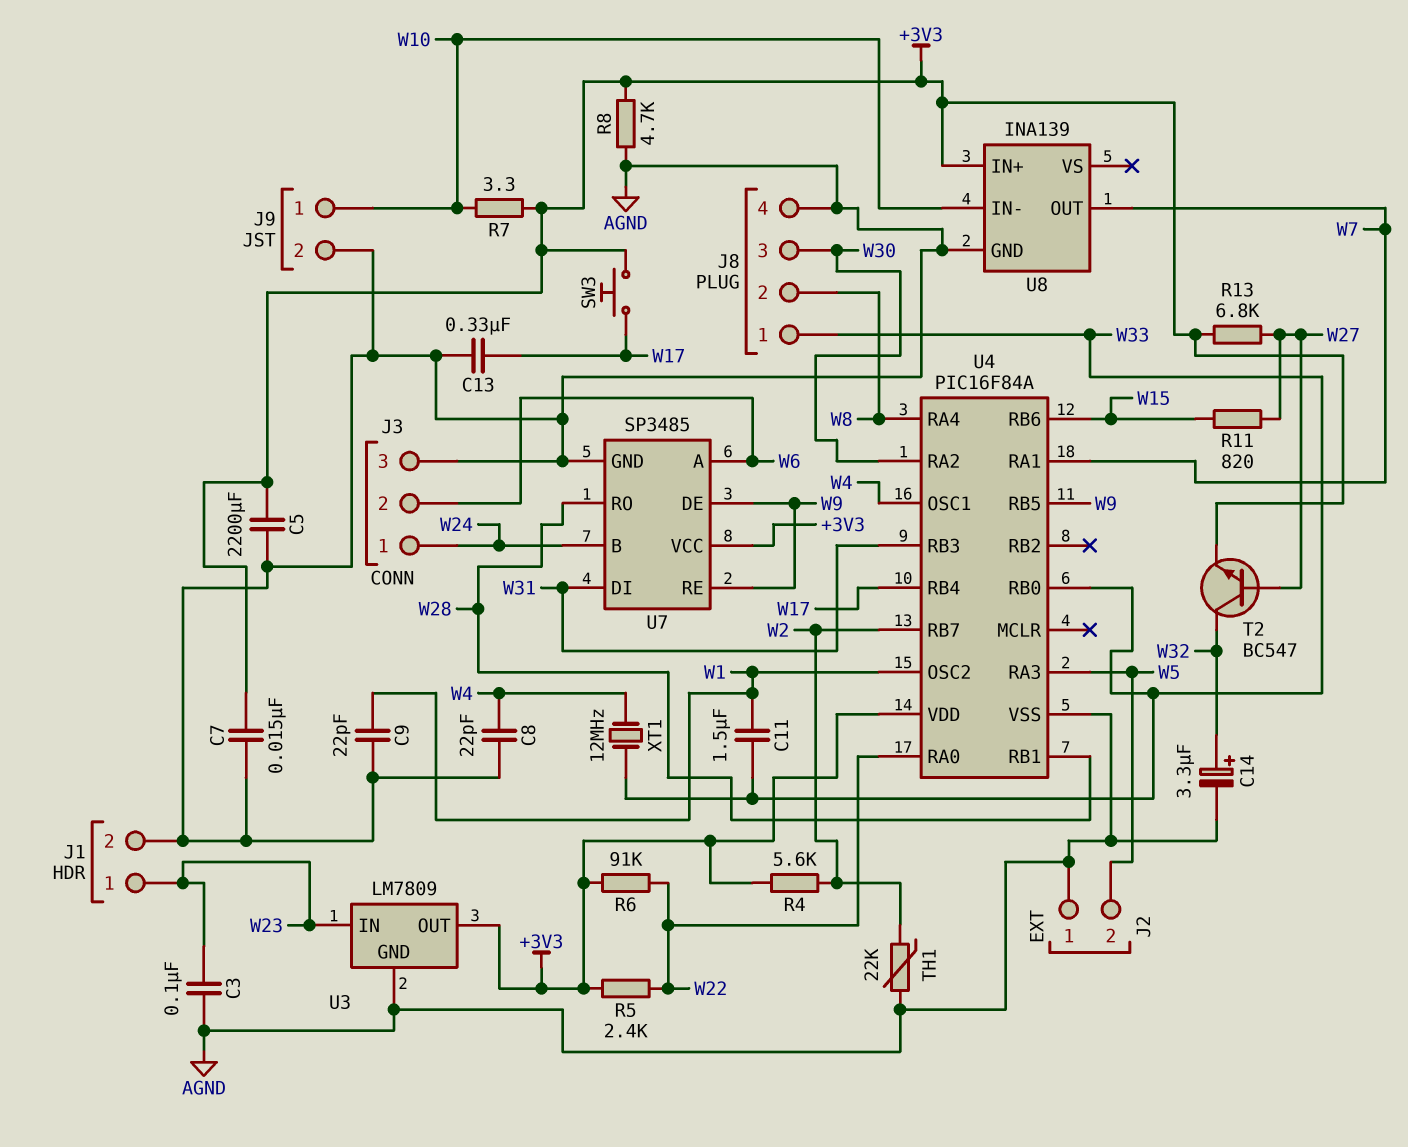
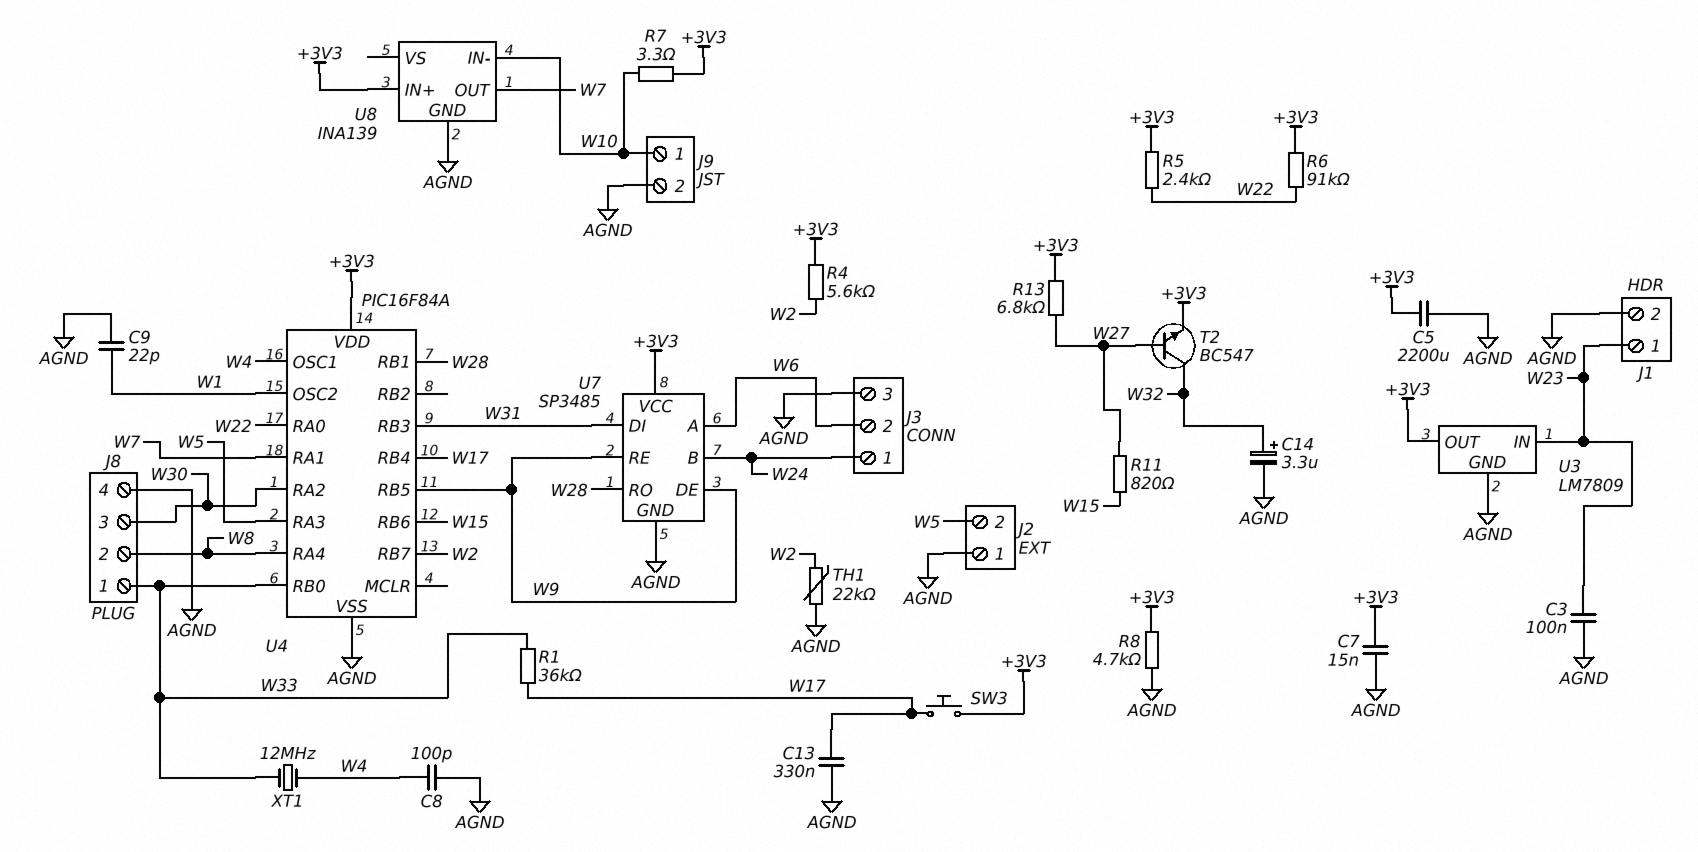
C8: 22pF (AGND, W4) -> 100pF (AGND, W4)
C11: 1.5uF (W1, W33) -> none
R1: none -> 36k (W17, W33)

